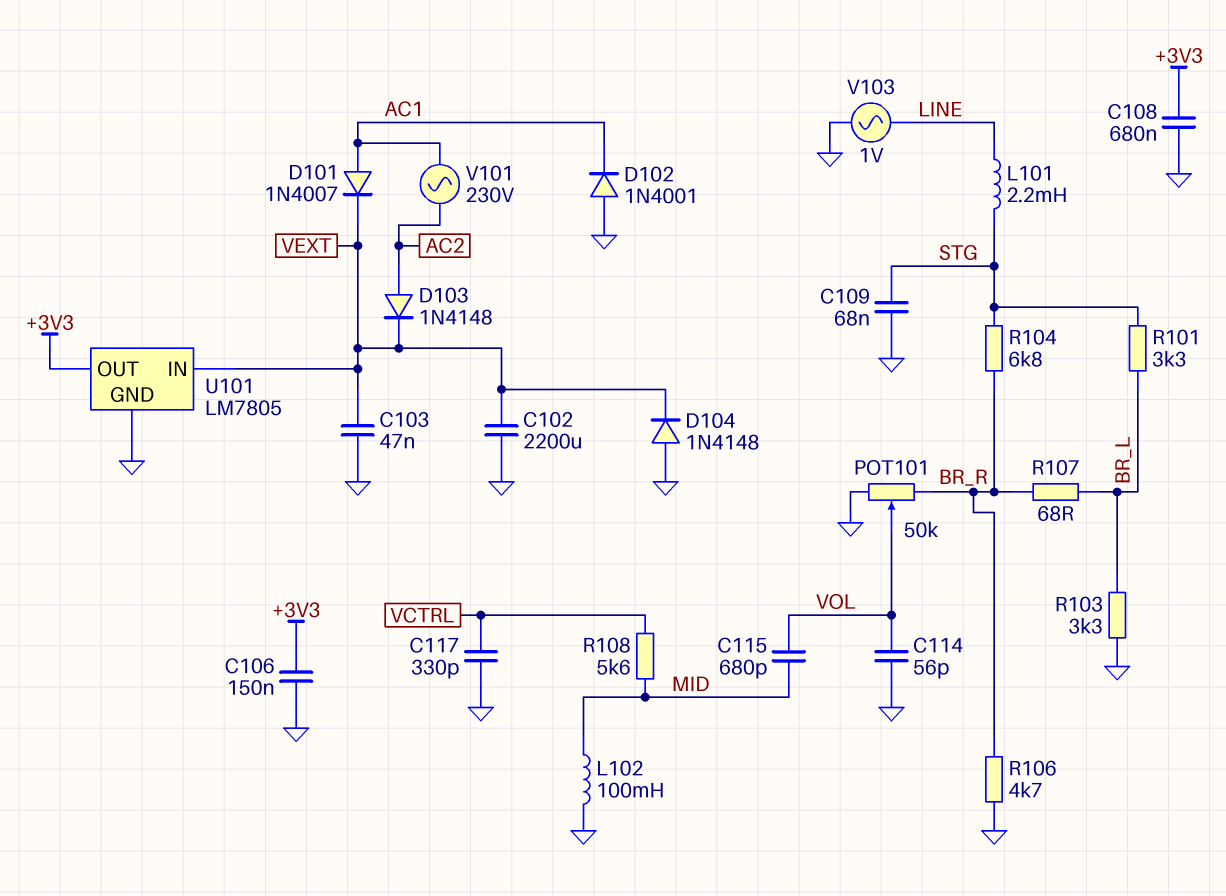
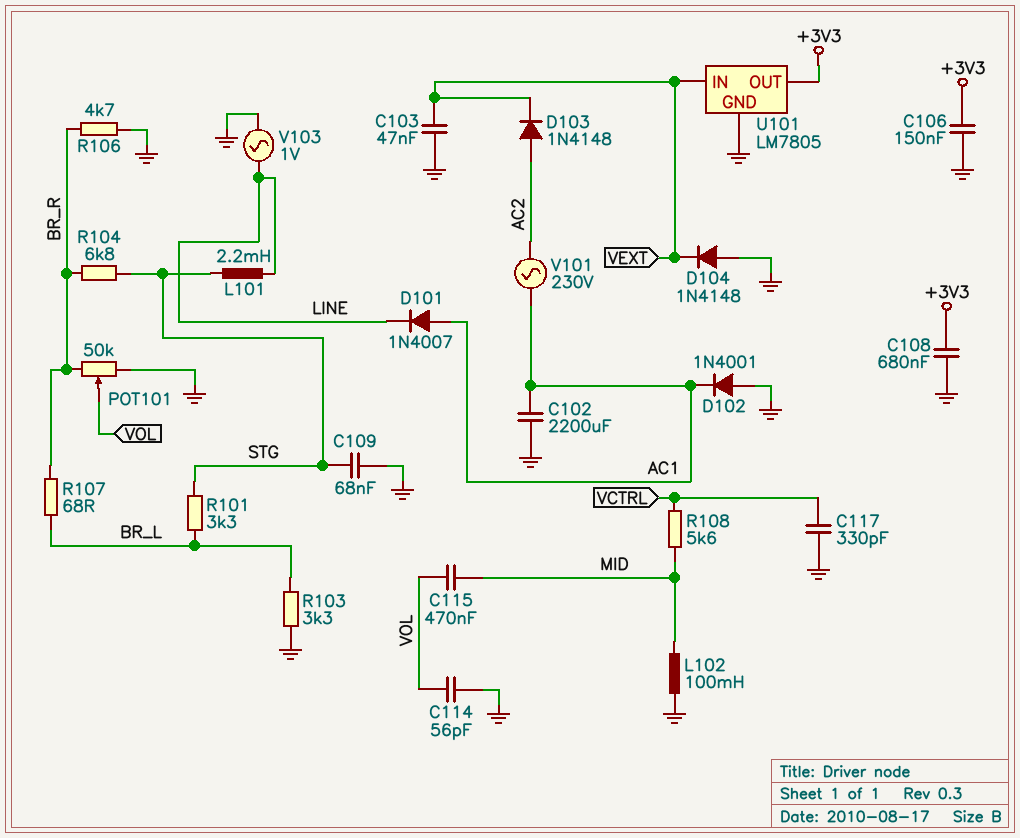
C102: 2200uF (GND, VEXT) -> 2200uF (AC1, GND)
C115: 680pF (MID, VOL) -> 470nF (MID, VOL)
D101: diode 1N4007 (A AC1, K VEXT) -> diode 1N4007 (A AC1, K LINE)

